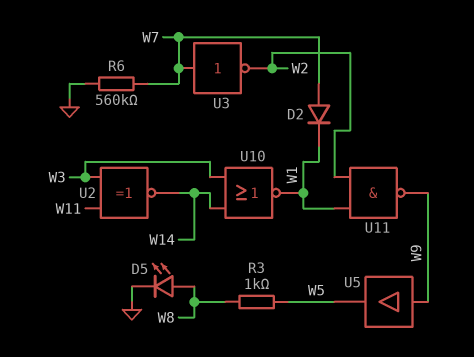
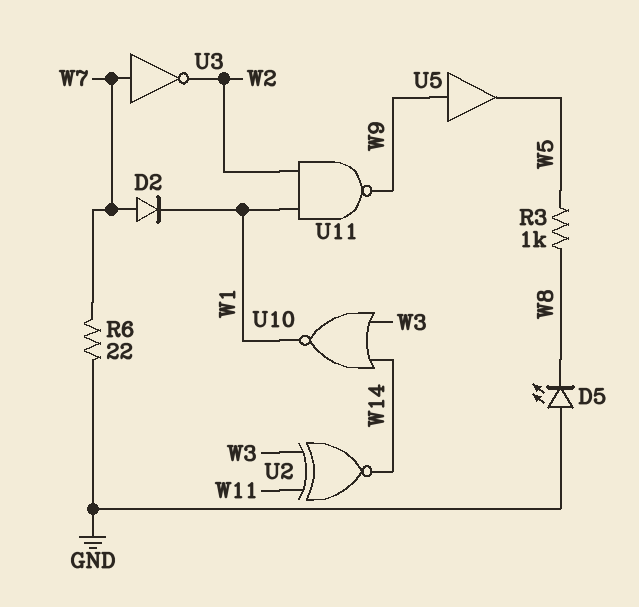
D5: LED (A W8, K GND) -> LED (A GND, K W8)
R6: 560k (GND, W7) -> 22 (GND, W7)

